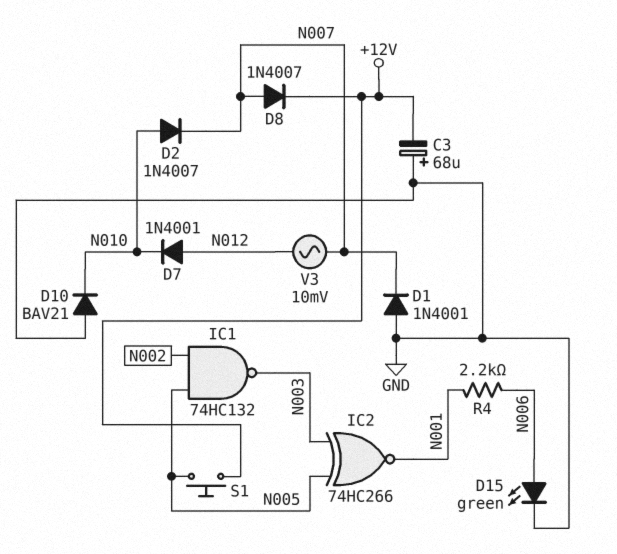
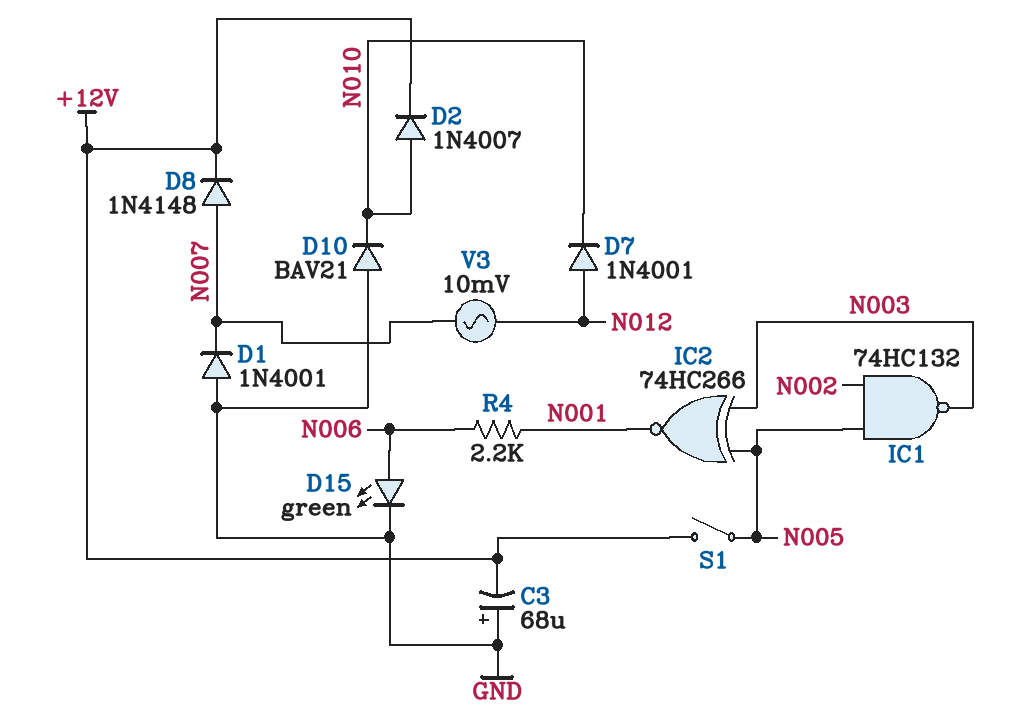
D2: diode 1N4007 (A N010, K N007) -> diode 1N4007 (A N010, K +12V)
D8: diode 1N4007 (A N007, K +12V) -> diode 1N4148 (A N007, K +12V)
S1: button (+12V, N005) -> switch (+12V, N005)

